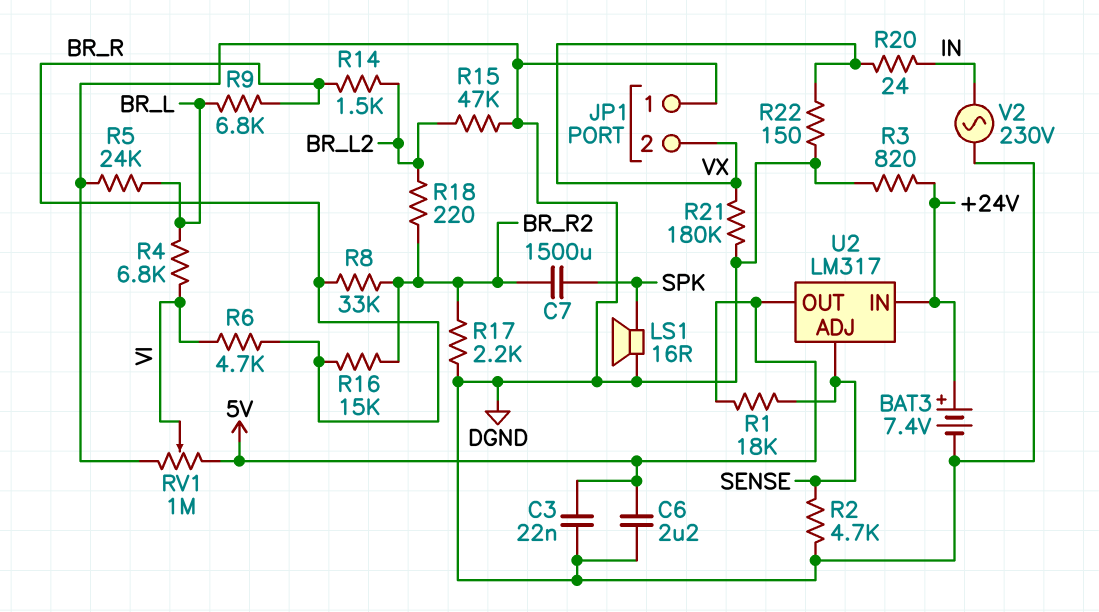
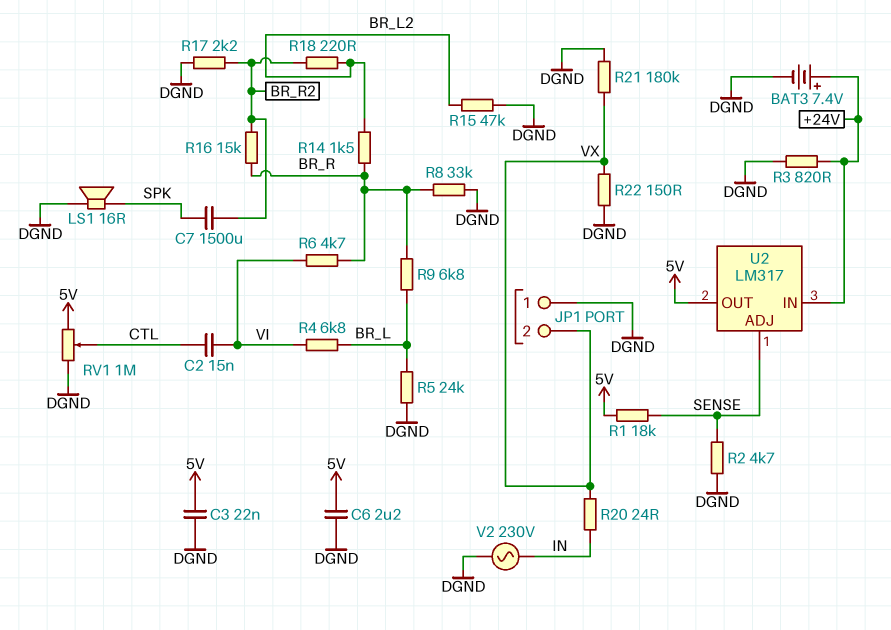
C2: none -> 15nF (CTL, VI)
R8: 33k (BR_R, BR_R2) -> 33k (BR_R, DGND)
RV1: 1M (5V, DGND, wiper VI) -> 1M (5V, DGND, wiper CTL)

